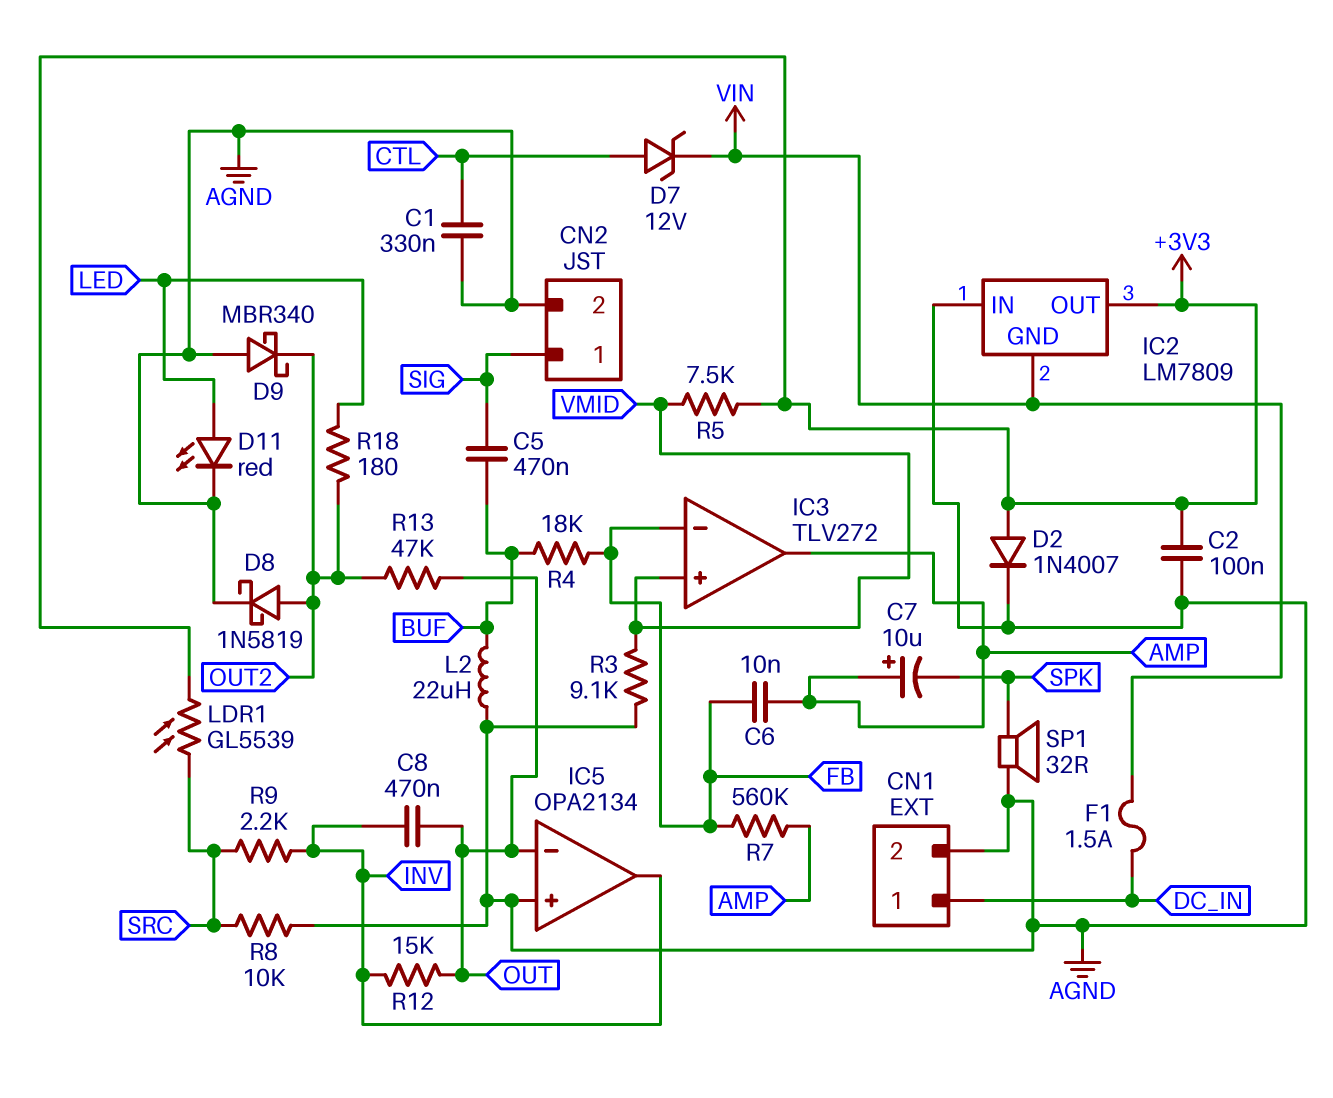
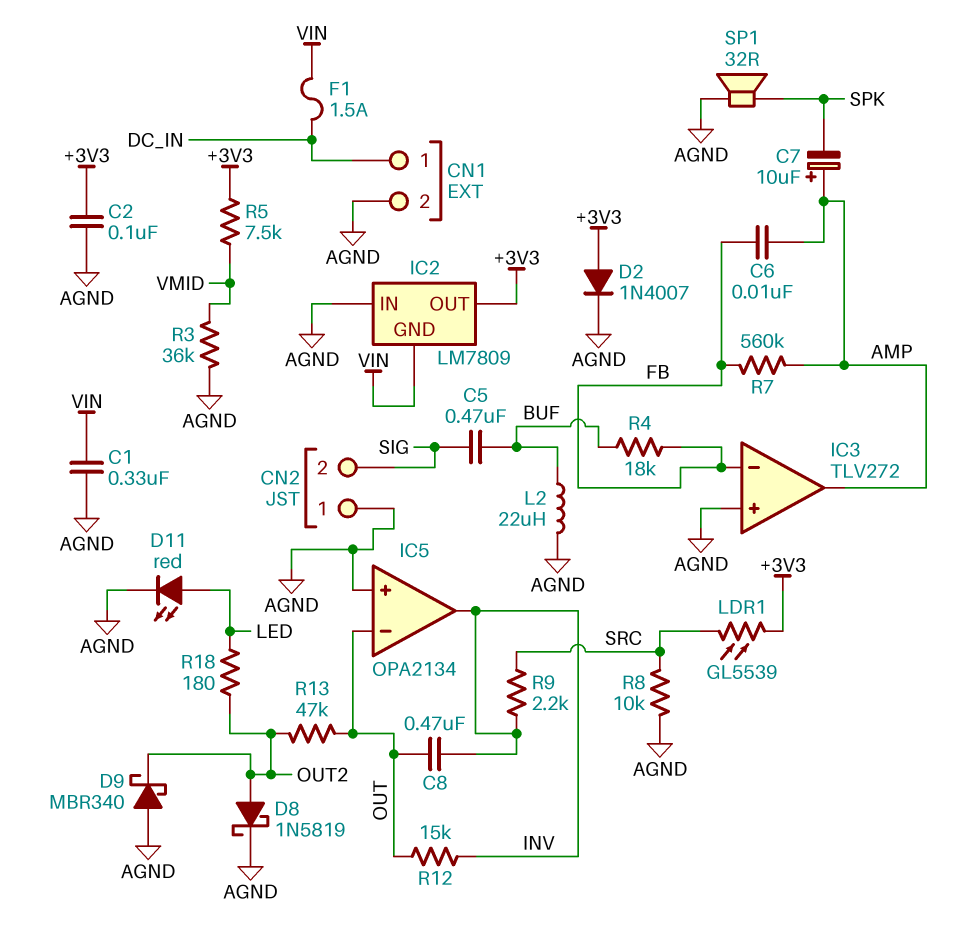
C1: 330nF (AGND, CTL) -> 330nF (AGND, VIN)
CN2 pin 1: SIG -> AGND
CN2 pin 2: AGND -> SIG
D7: zener 12V (A CTL, K VIN) -> none
IC3 pin in+: VMID -> AGND
R3: 9.1k (AGND, VMID) -> 36k (AGND, VMID)

